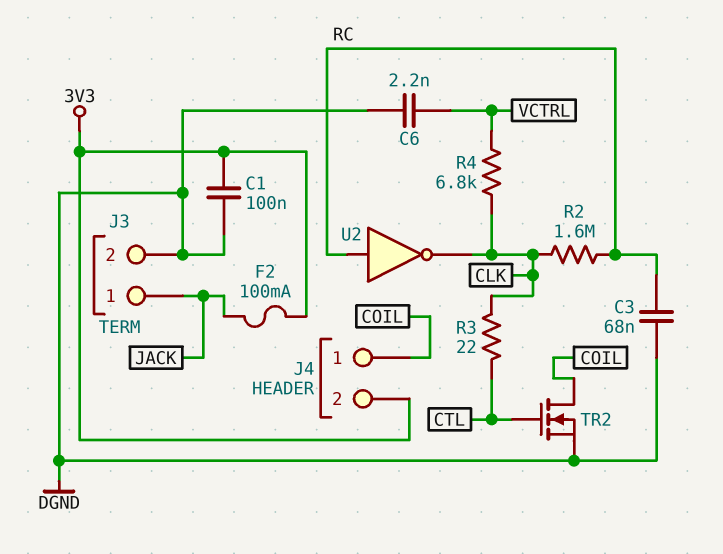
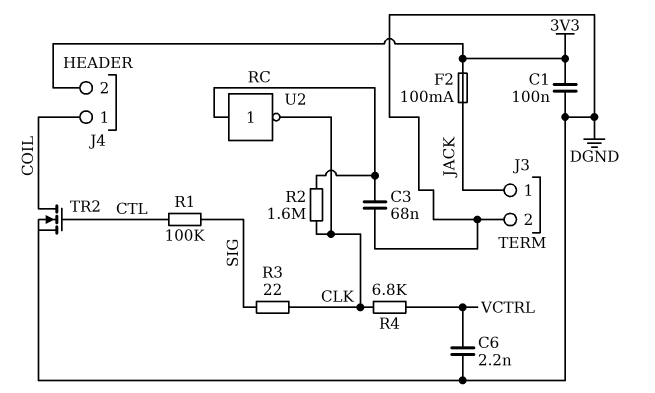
R1: none -> 100k (CTL, SIG)
R3: 22 (CLK, CTL) -> 22 (CLK, SIG)

